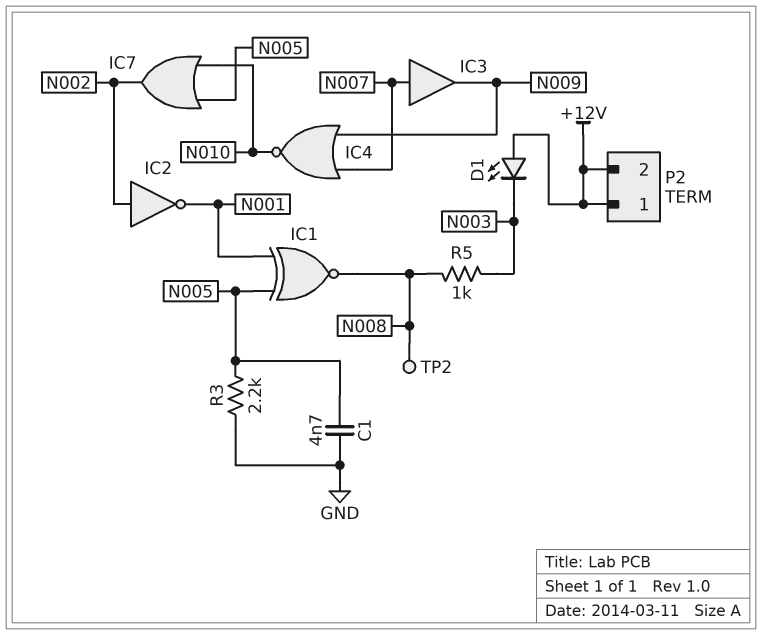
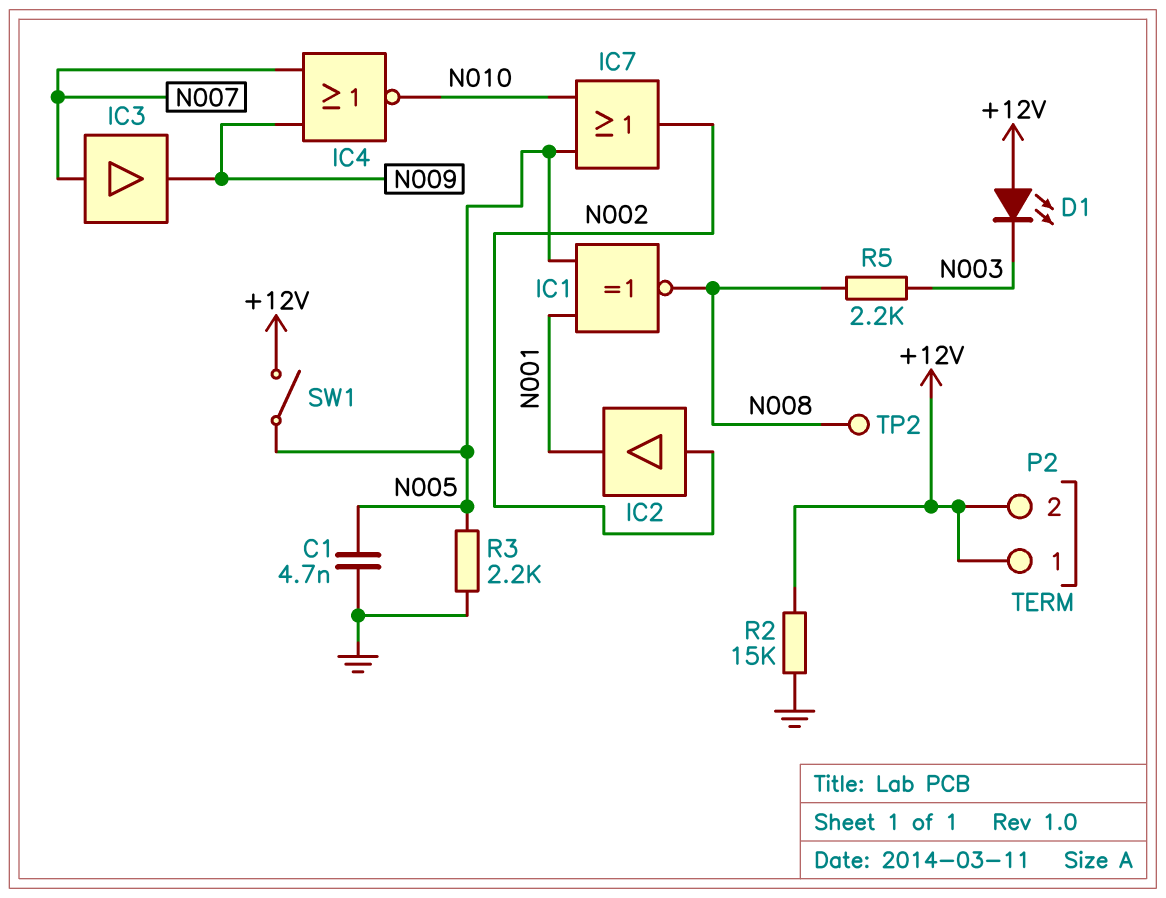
IC2: NOT (in N002, out N001) -> buffer (in N002, out N001)
R2: none -> 15k (+12V, GND)
R5: 1k (N003, N008) -> 2.2k (N003, N008)
SW1: none -> switch (+12V, N005)

